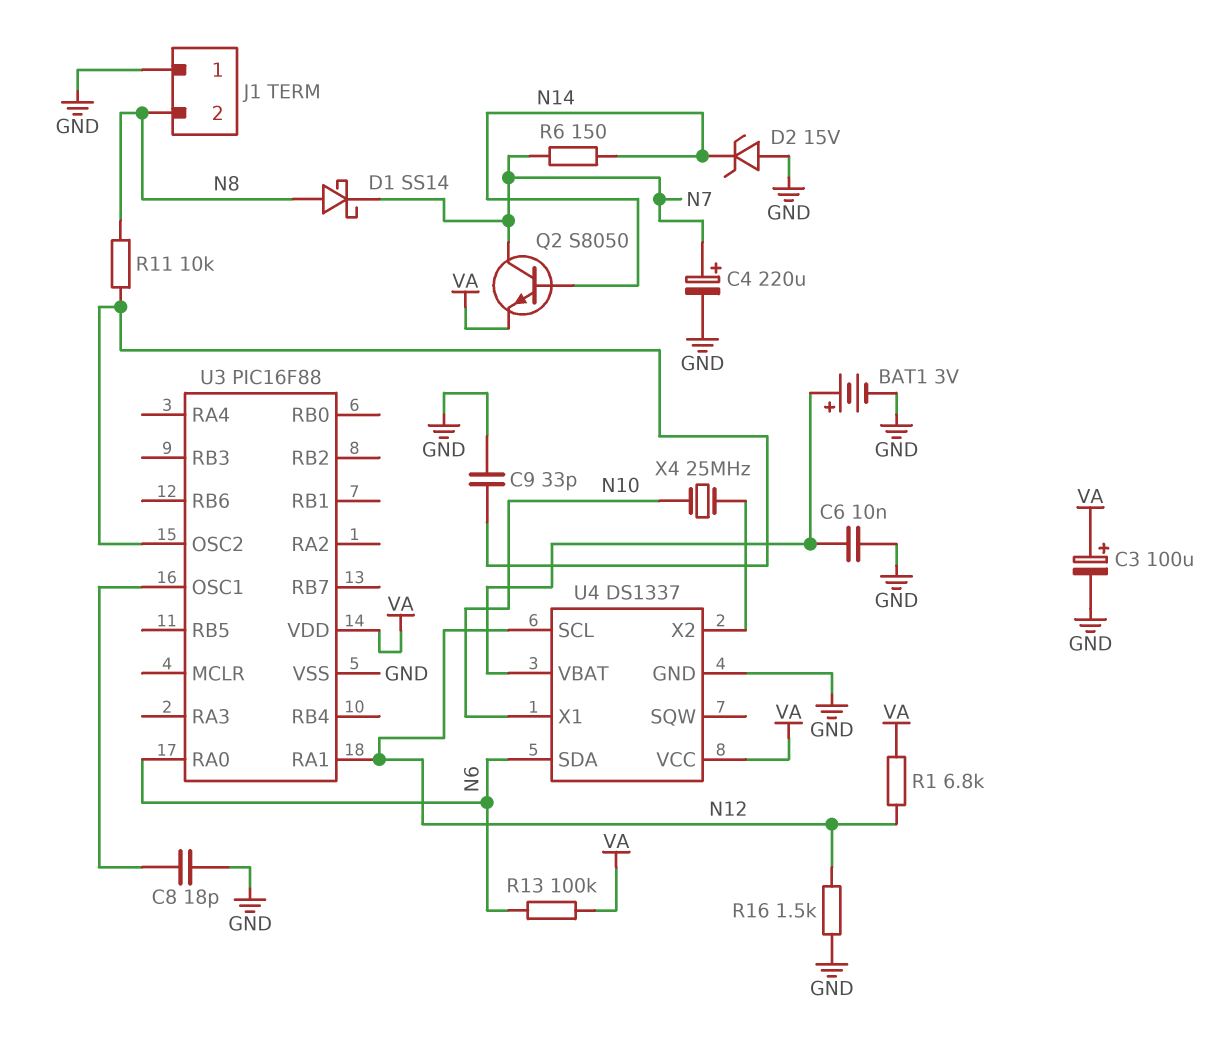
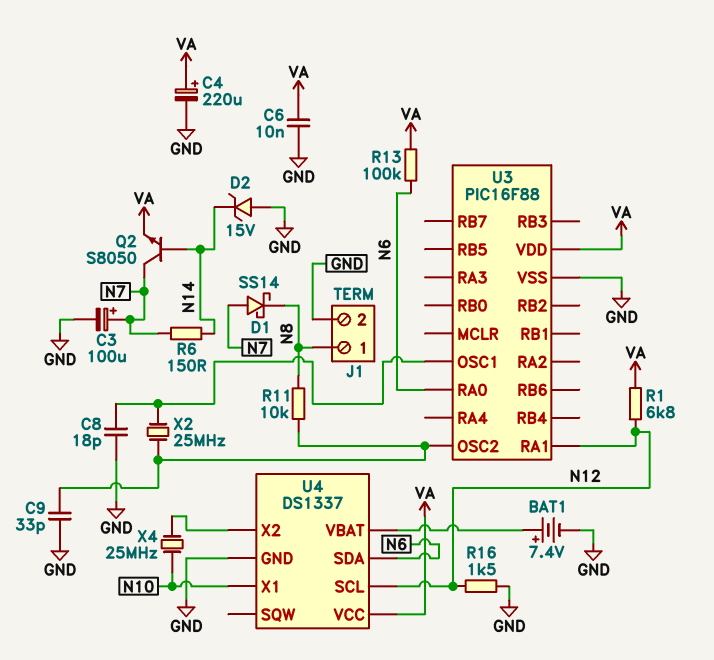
BAT1: 3V (plus U4/VBAT, minus GND) -> 7.4V (plus U4/VBAT, minus GND)
C3: 100uF (plus VA, minus GND) -> 100uF (plus N7, minus GND)
C4: 220uF (plus N7, minus GND) -> 220uF (plus VA, minus GND)
C6: 10nF (GND, U4/VBAT) -> 10nF (GND, VA)
D1: schottky SS14 (A N8, K N7) -> schottky SS14 (A N7, K N8)
J1 pin 1: GND -> N8
J1 pin 2: N8 -> GND
X2: none -> 25MHz (U3/OSC1, U3/OSC2)

